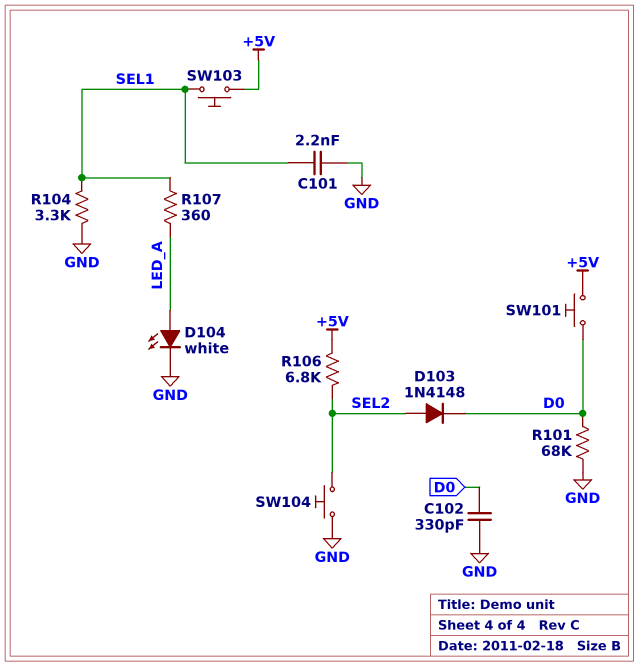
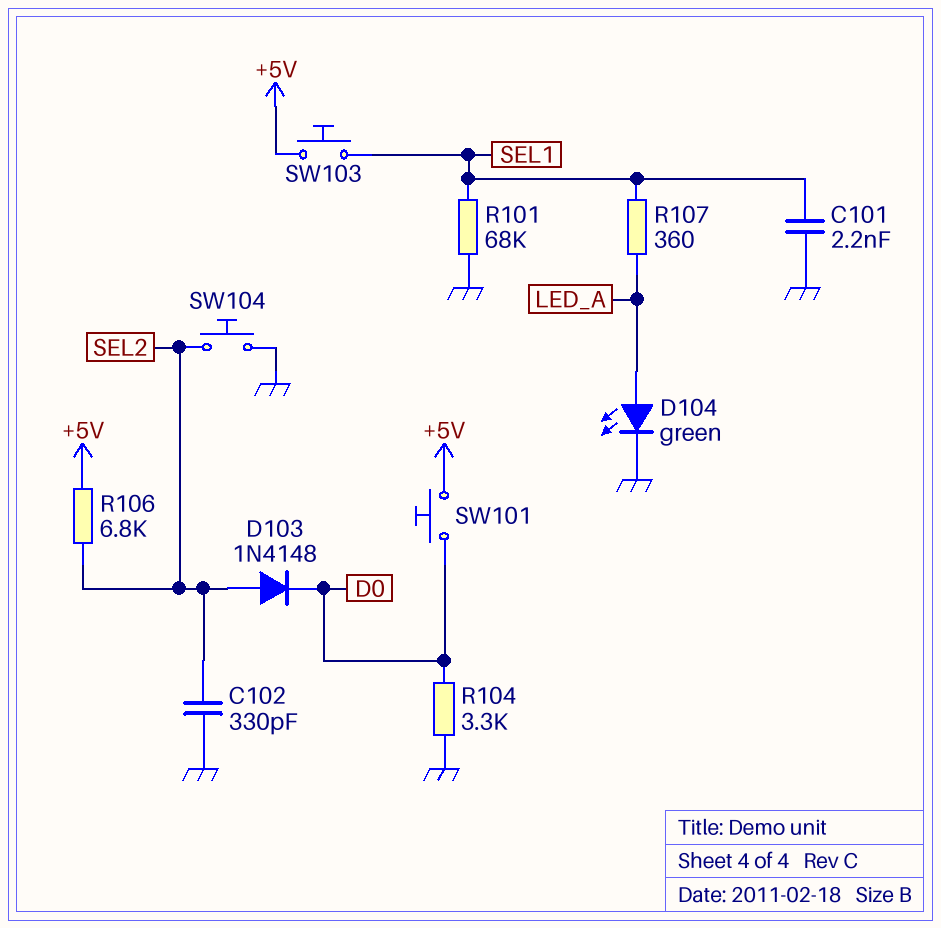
C102: 330pF (D0, GND) -> 330pF (GND, SEL2)
D104: LED white (A LED_A, K GND) -> LED green (A LED_A, K GND)
R101: 68k (D0, GND) -> 68k (GND, SEL1)
R104: 3.3k (GND, SEL1) -> 3.3k (D0, GND)

